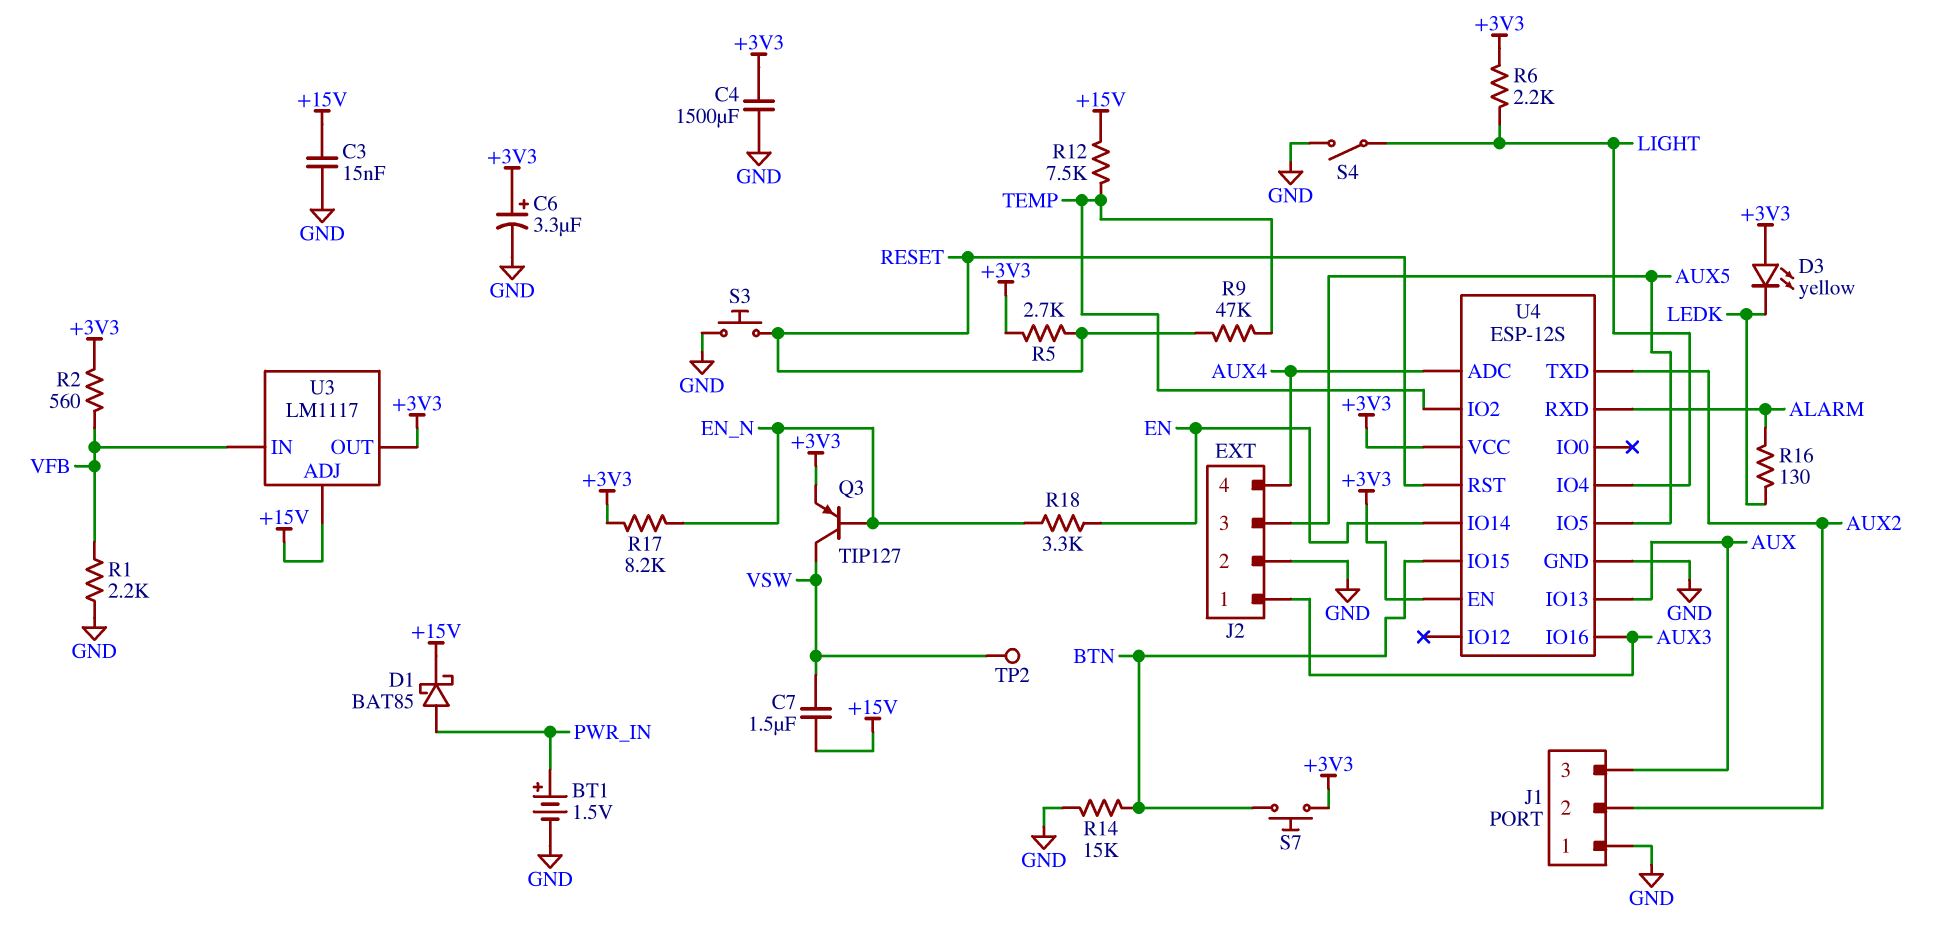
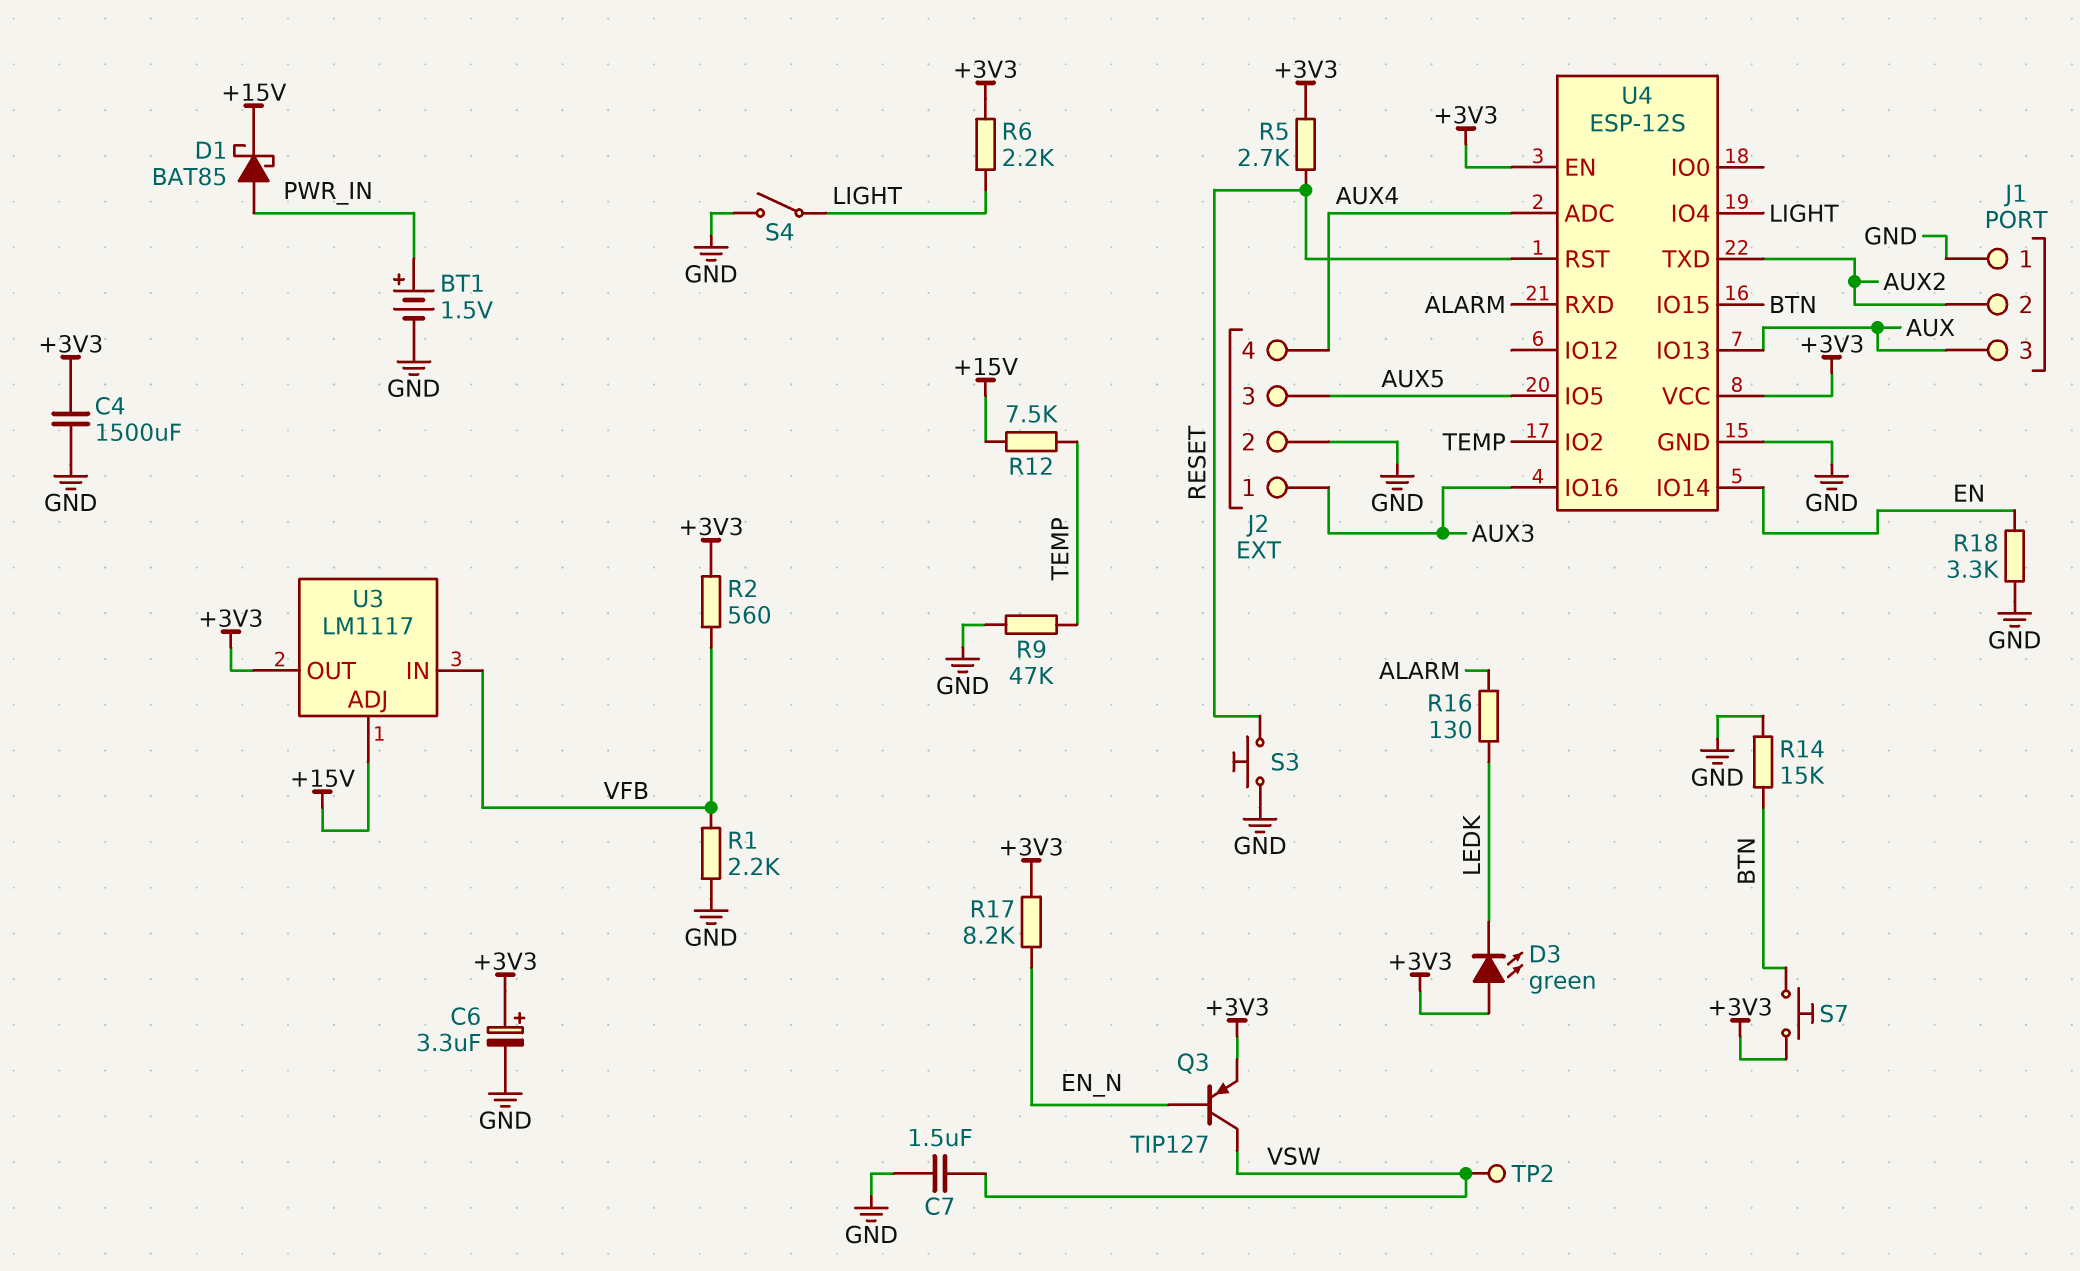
C3: 15nF (+15V, GND) -> none
C7: 1.5uF (+15V, VSW) -> 1.5uF (GND, VSW)
D3: LED yellow (A +3V3, K LEDK) -> LED green (A +3V3, K LEDK)
R9: 47k (RESET, TEMP) -> 47k (GND, TEMP)
R18: 3.3k (EN, EN_N) -> 3.3k (EN, GND)

